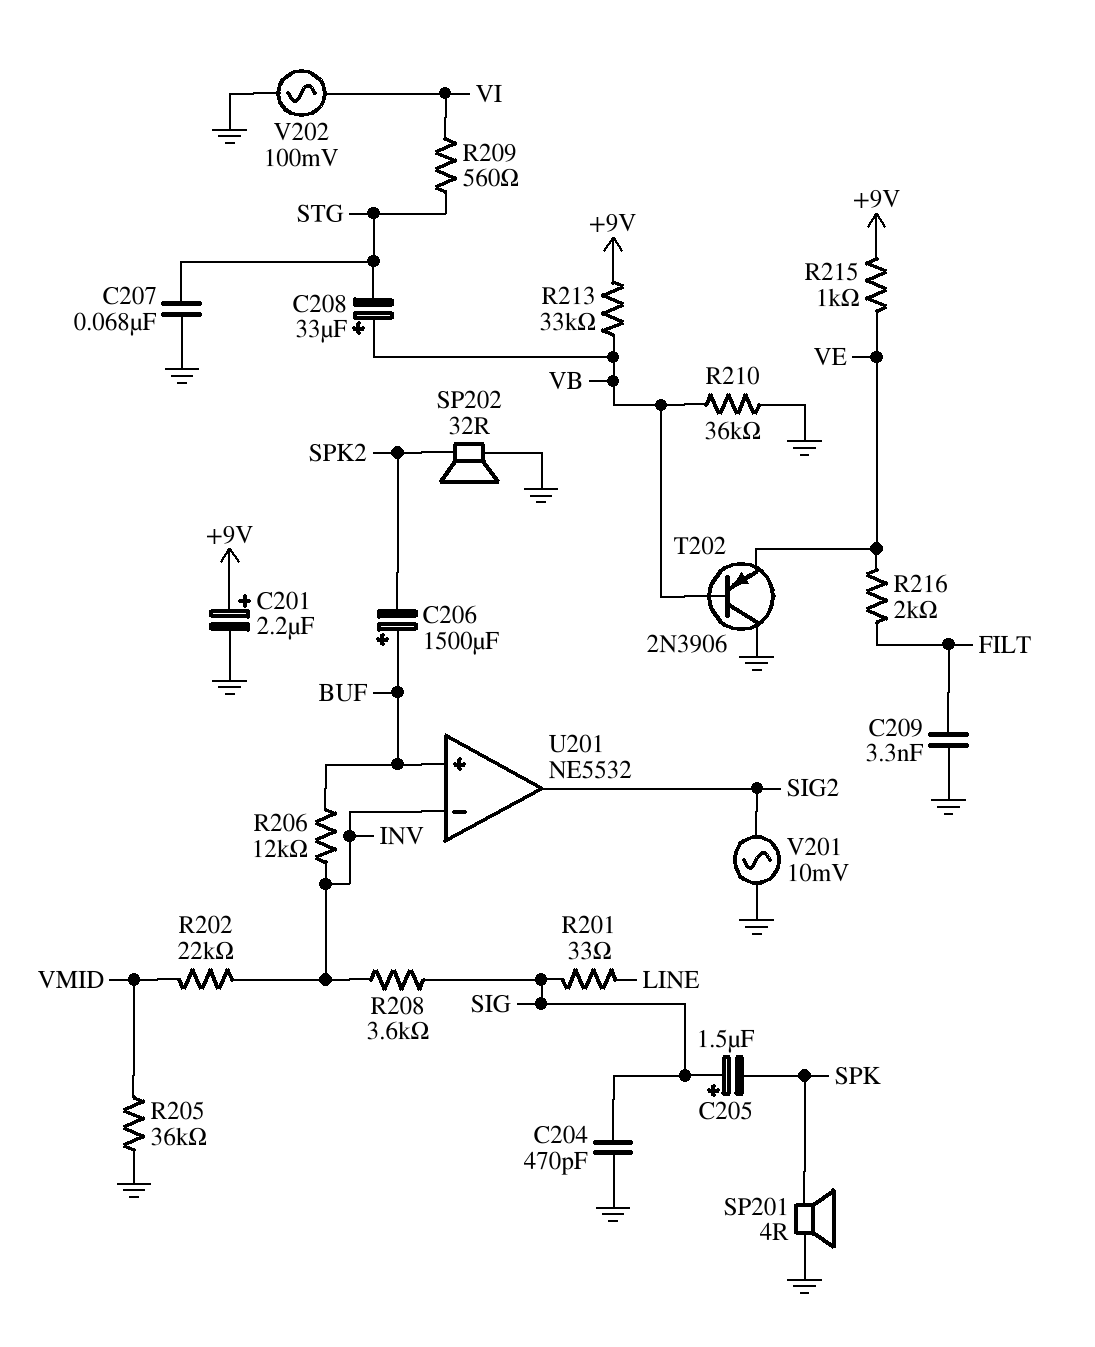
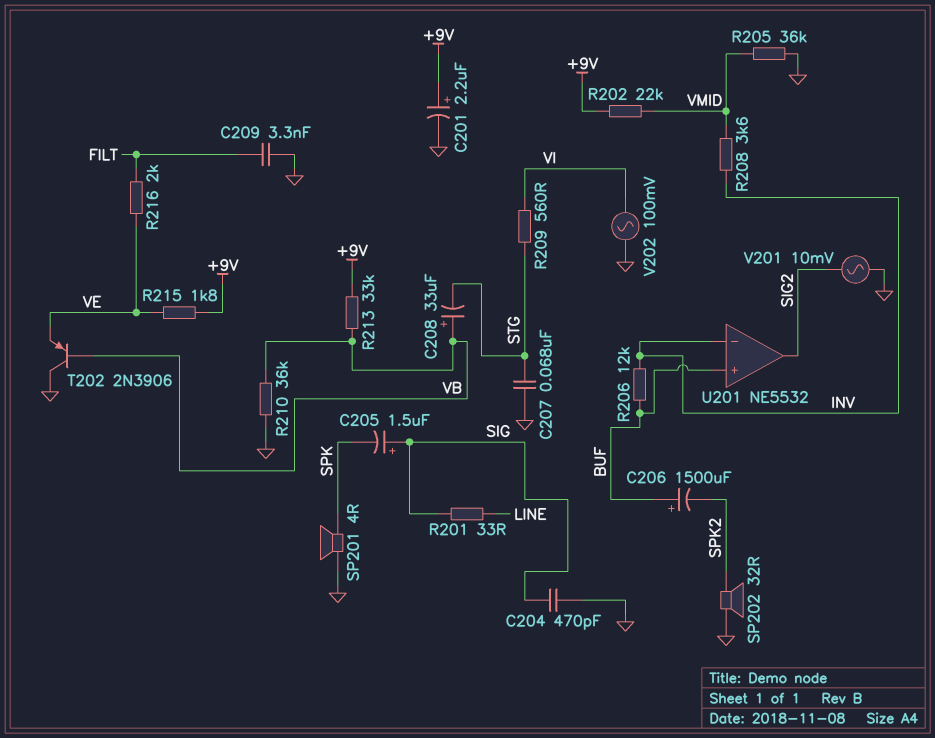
R202: 22k (INV, VMID) -> 22k (+9V, VMID)
R208: 3.6k (INV, SIG) -> 3.6k (INV, VMID)
R215: 1k (+9V, VE) -> 1.8k (+9V, VE)

